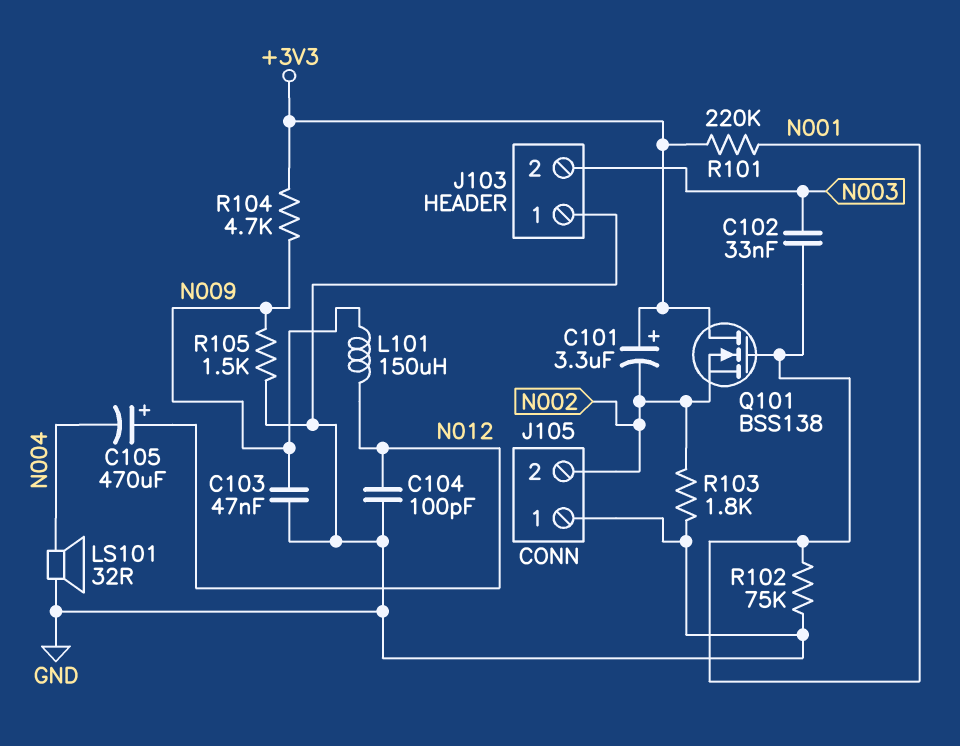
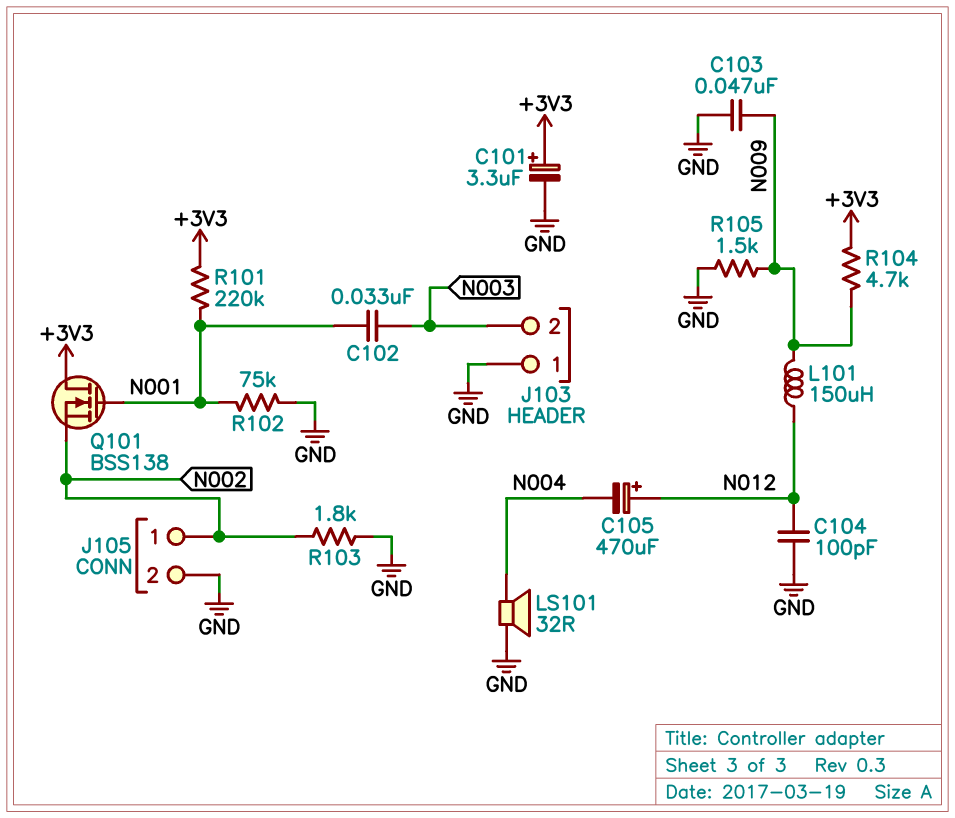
C101: 3.3uF (plus +3V3, minus N002) -> 3.3uF (plus +3V3, minus GND)
J105 pin 1: GND -> N002
J105 pin 2: N002 -> GND

